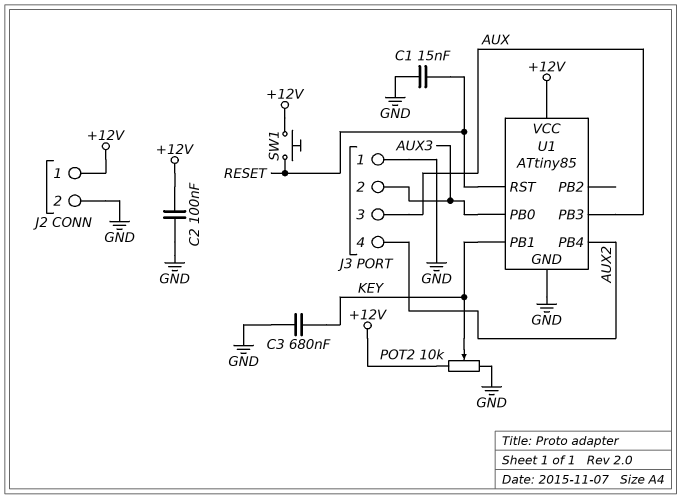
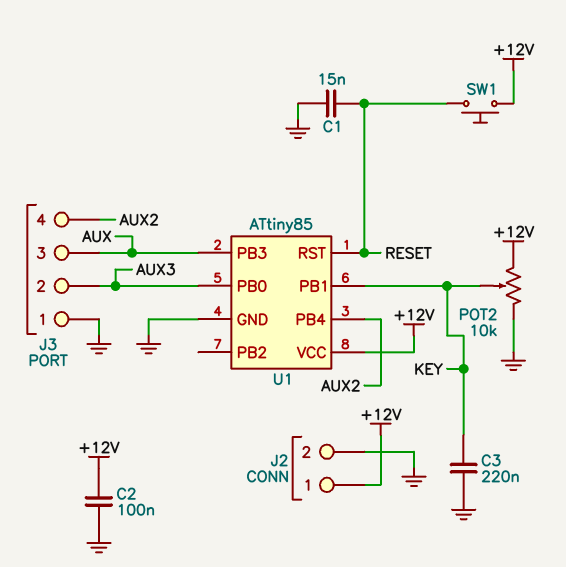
C3: 680nF (GND, KEY) -> 220nF (GND, KEY)

